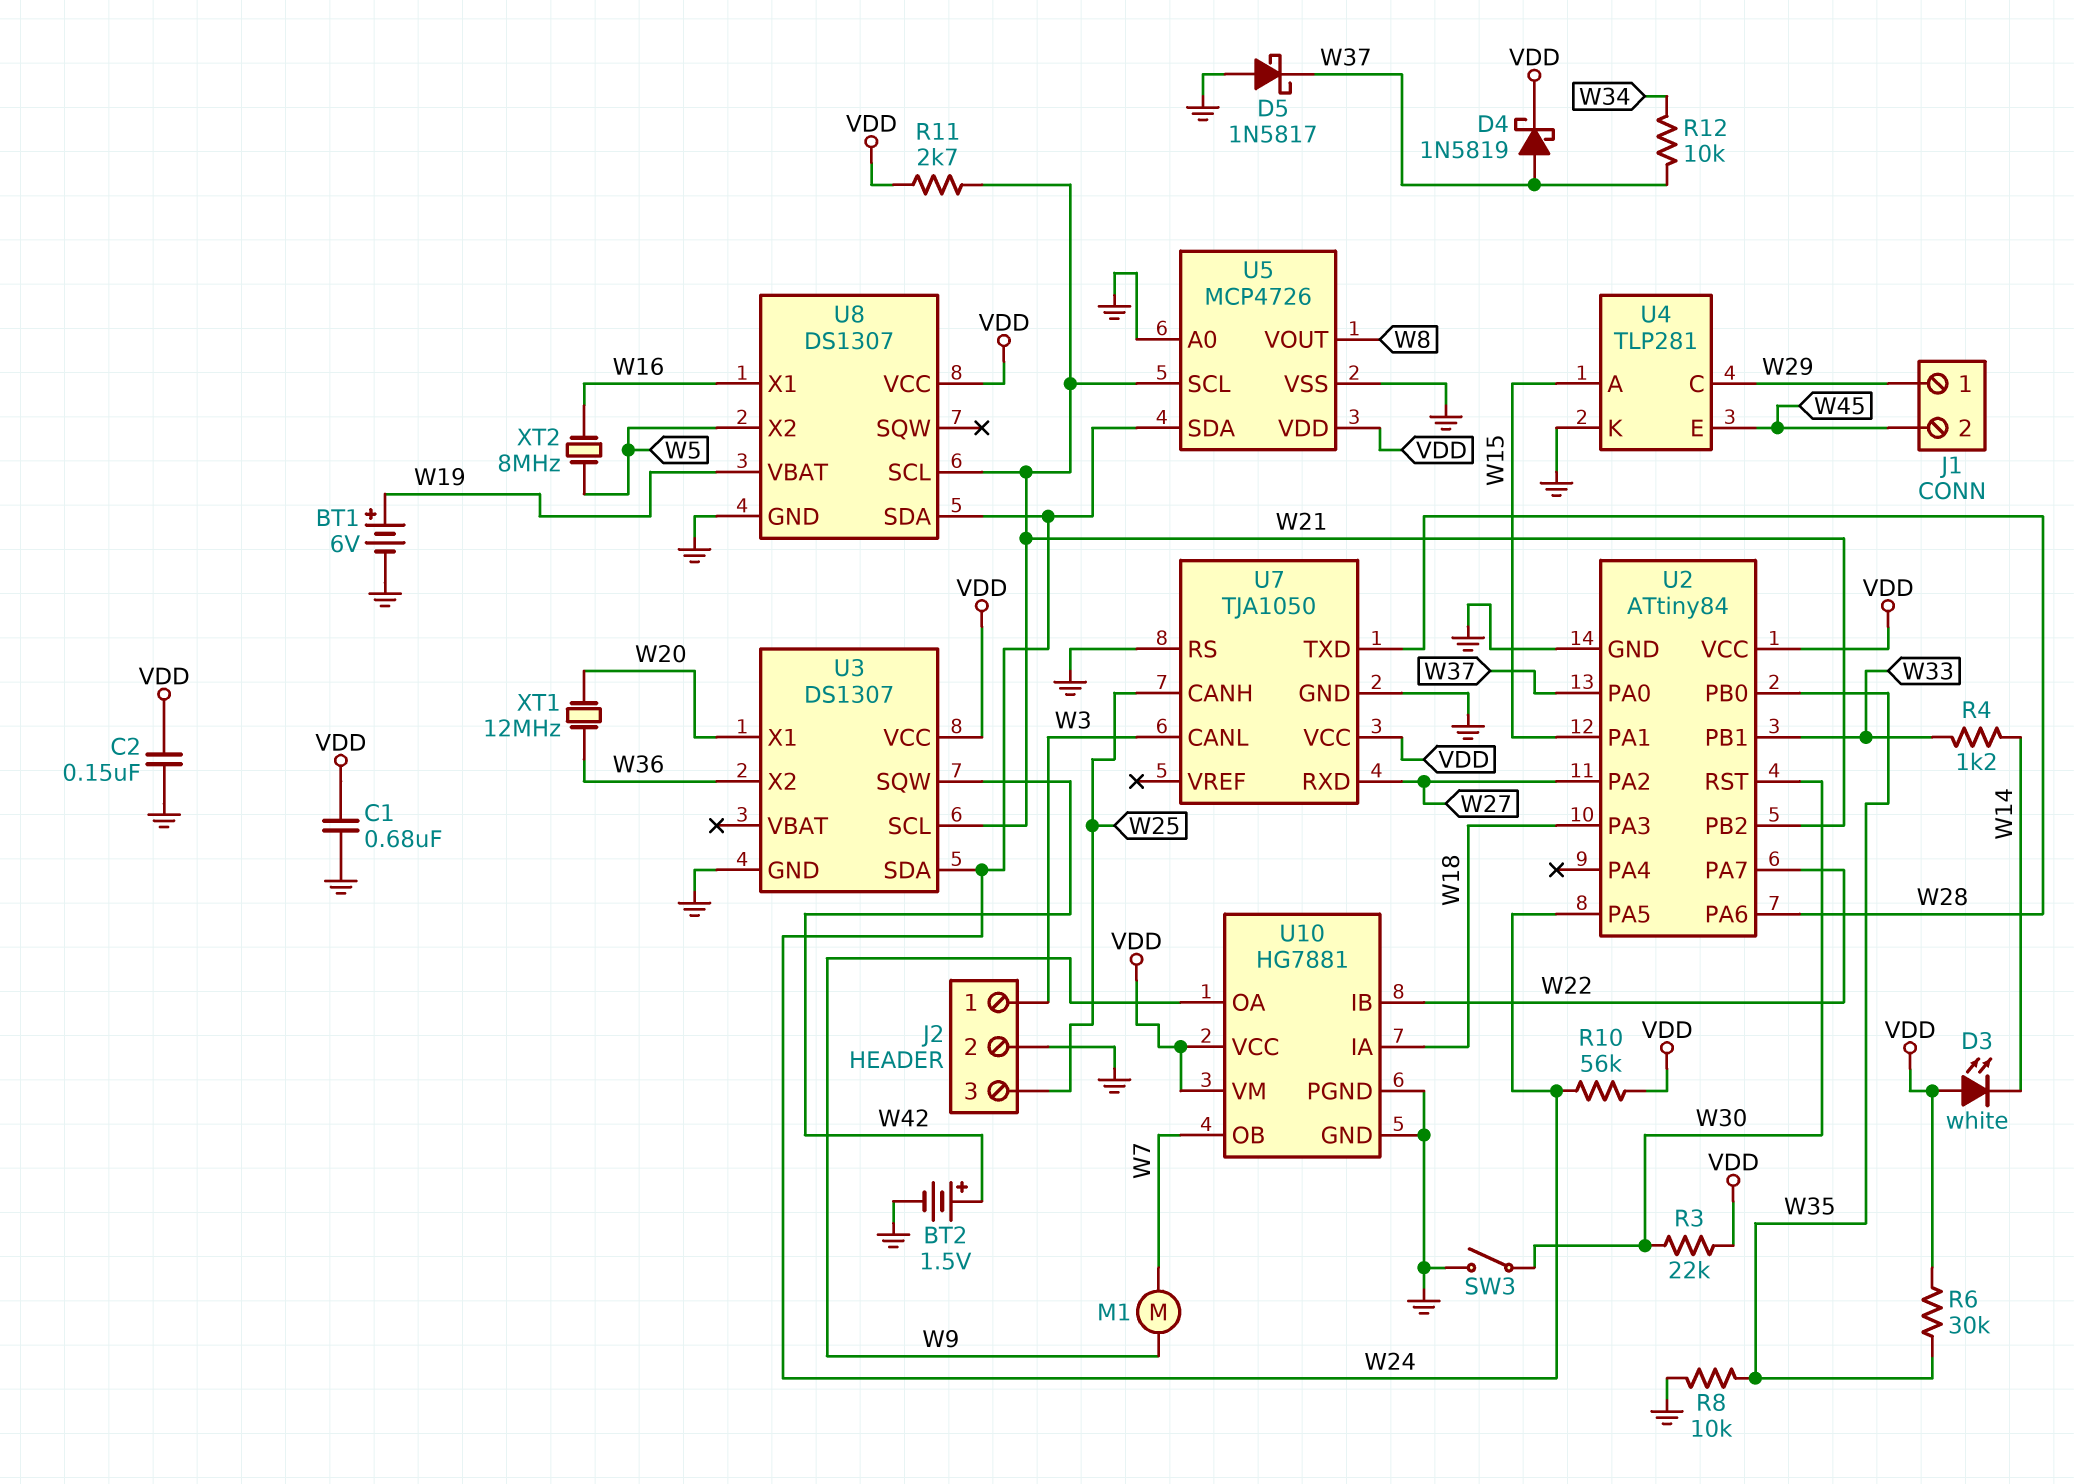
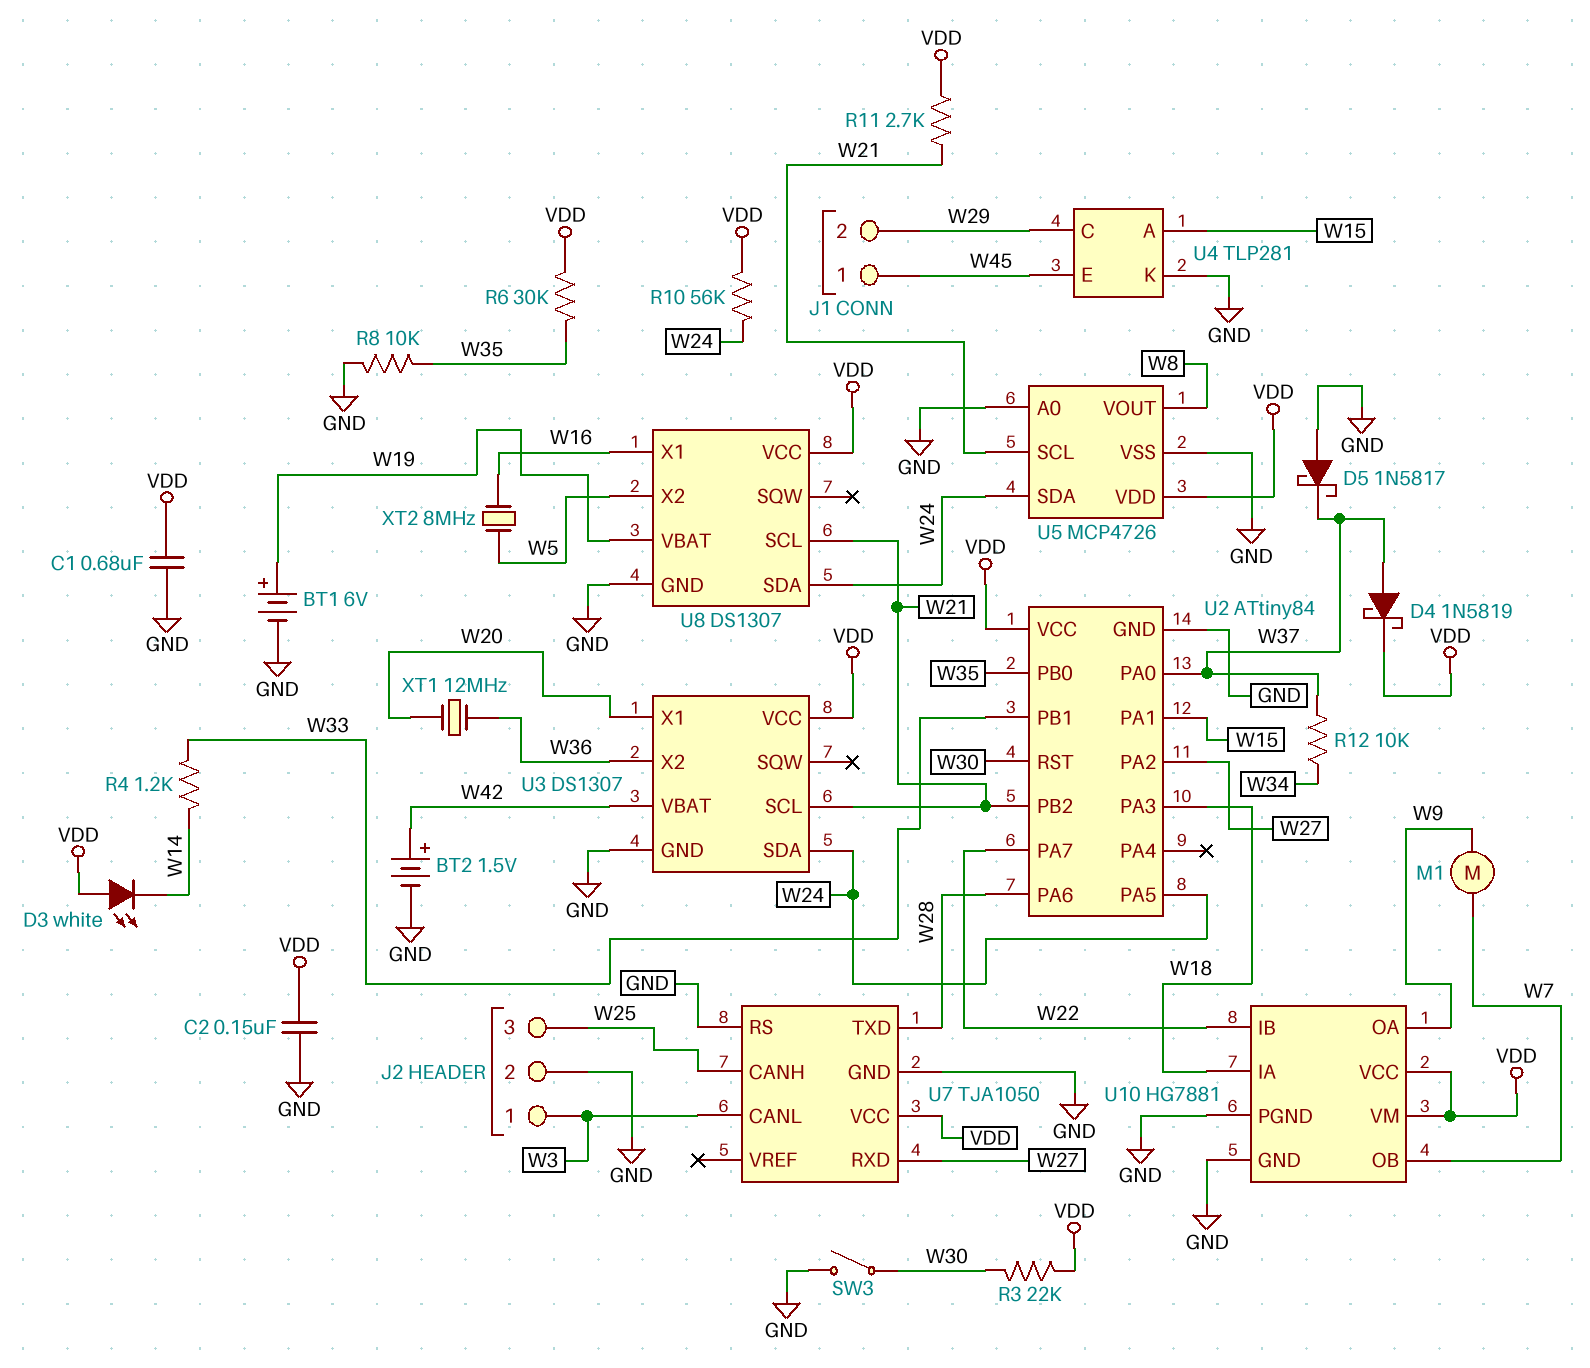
J1 pin 1: W29 -> W45
J1 pin 2: W45 -> W29
U3 pin SQW: W42 -> none
U3 pin VBAT: none -> W42

